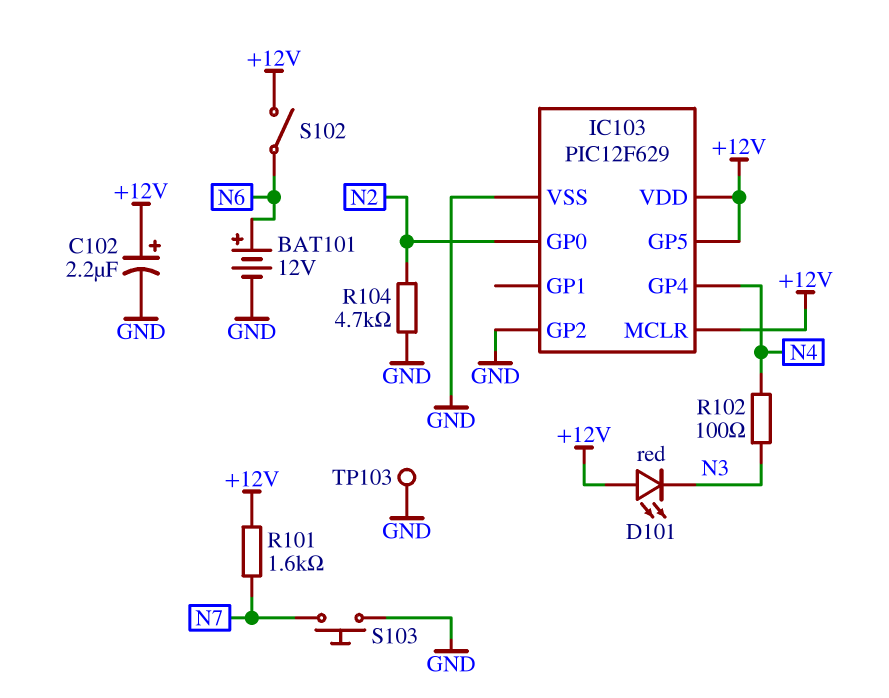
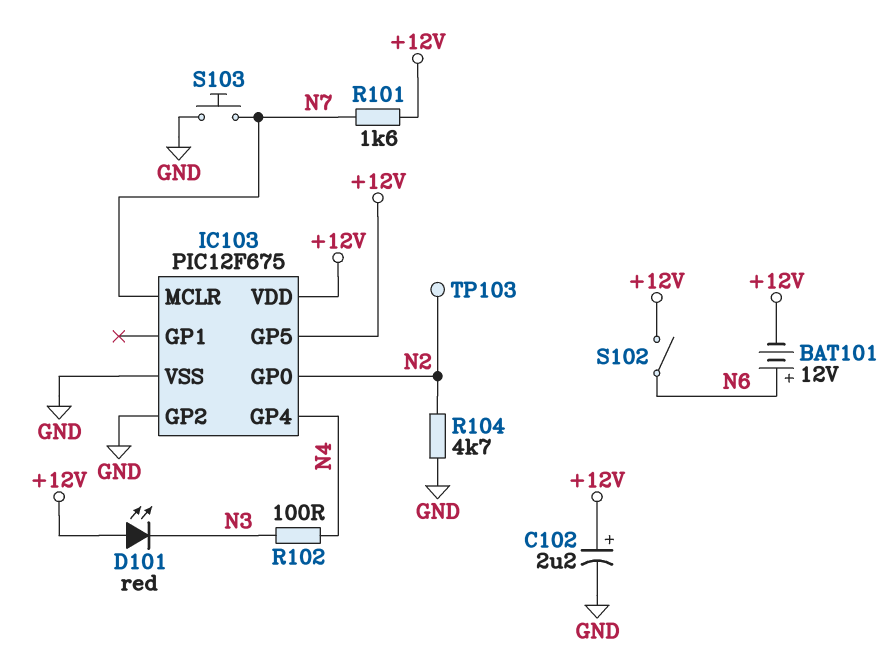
BAT101: 12V (plus N6, minus GND) -> 12V (plus N6, minus +12V)
IC103: PIC12F629 -> PIC12F675
IC103 pin MCLR: +12V -> N7
TP103: test point (GND) -> test point (N2)

